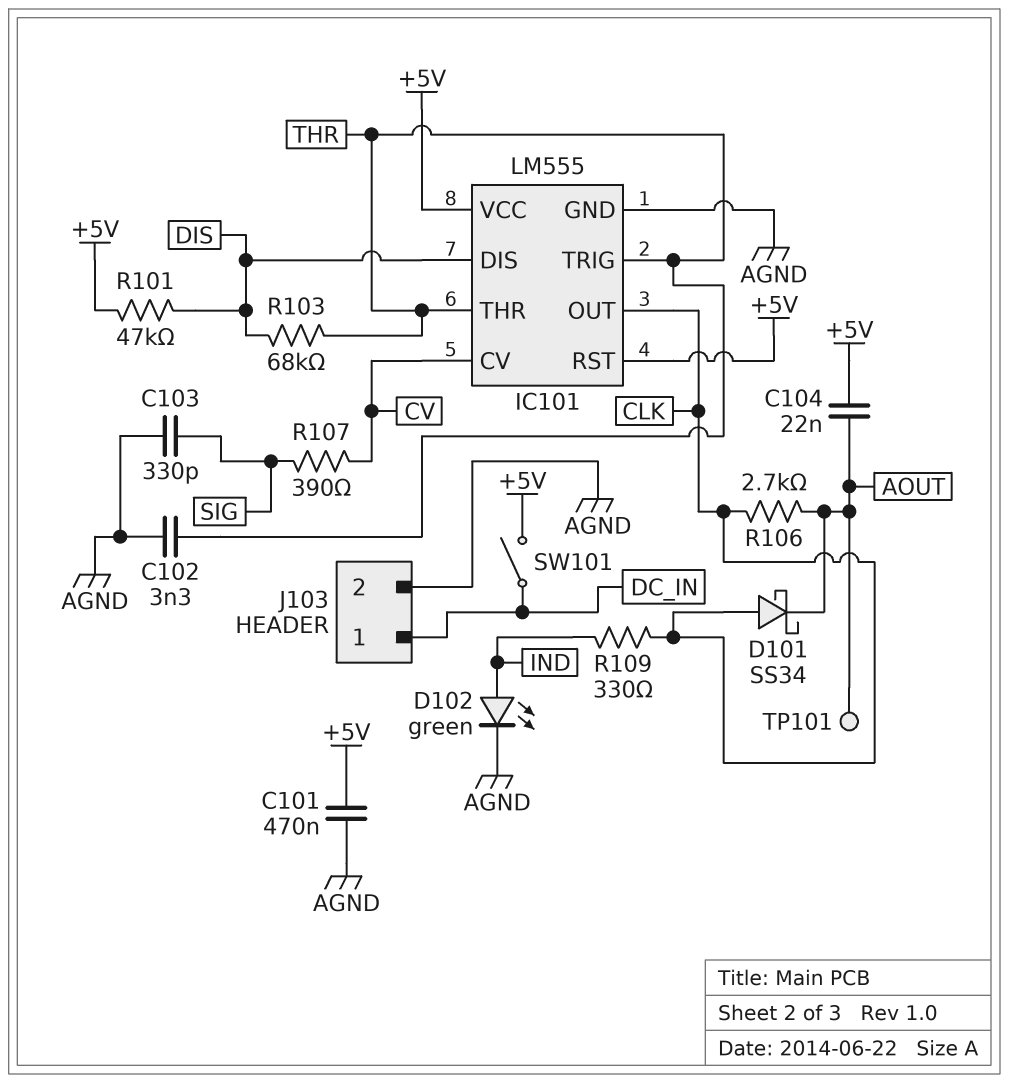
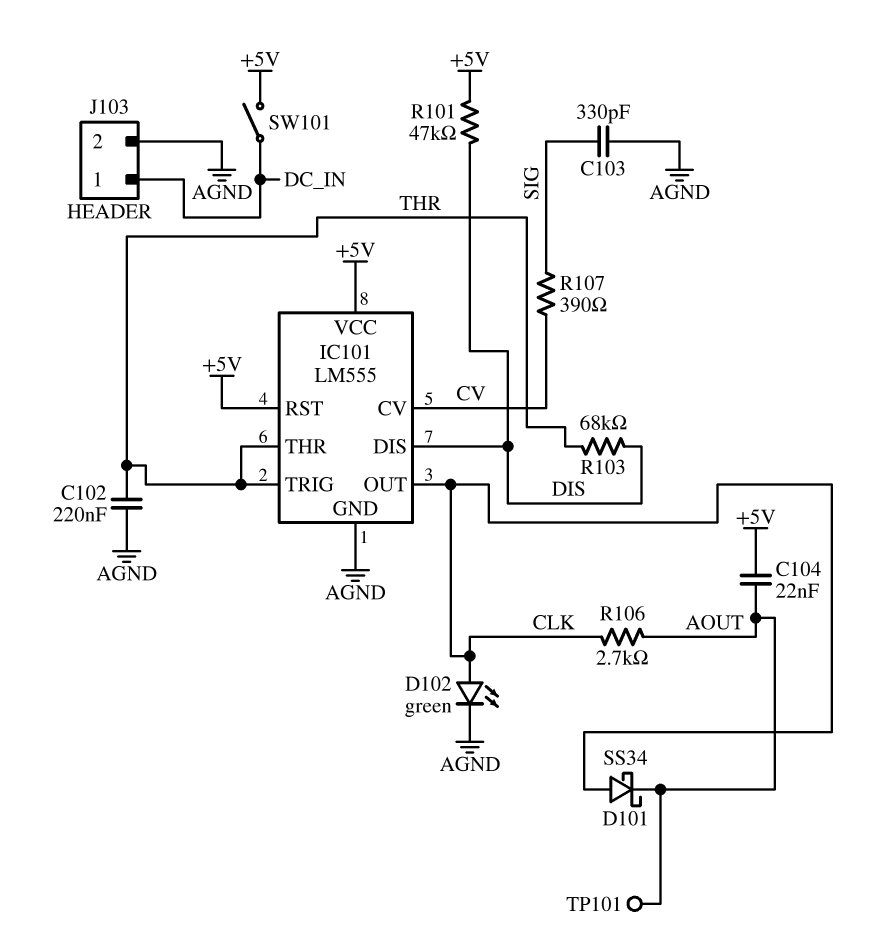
C101: 470nF (+5V, AGND) -> none
C102: 3.3nF (AGND, THR) -> 220nF (AGND, THR)
D102: LED green (A IND, K AGND) -> LED green (A CLK, K AGND)
R109: 330 (CLK, IND) -> none

